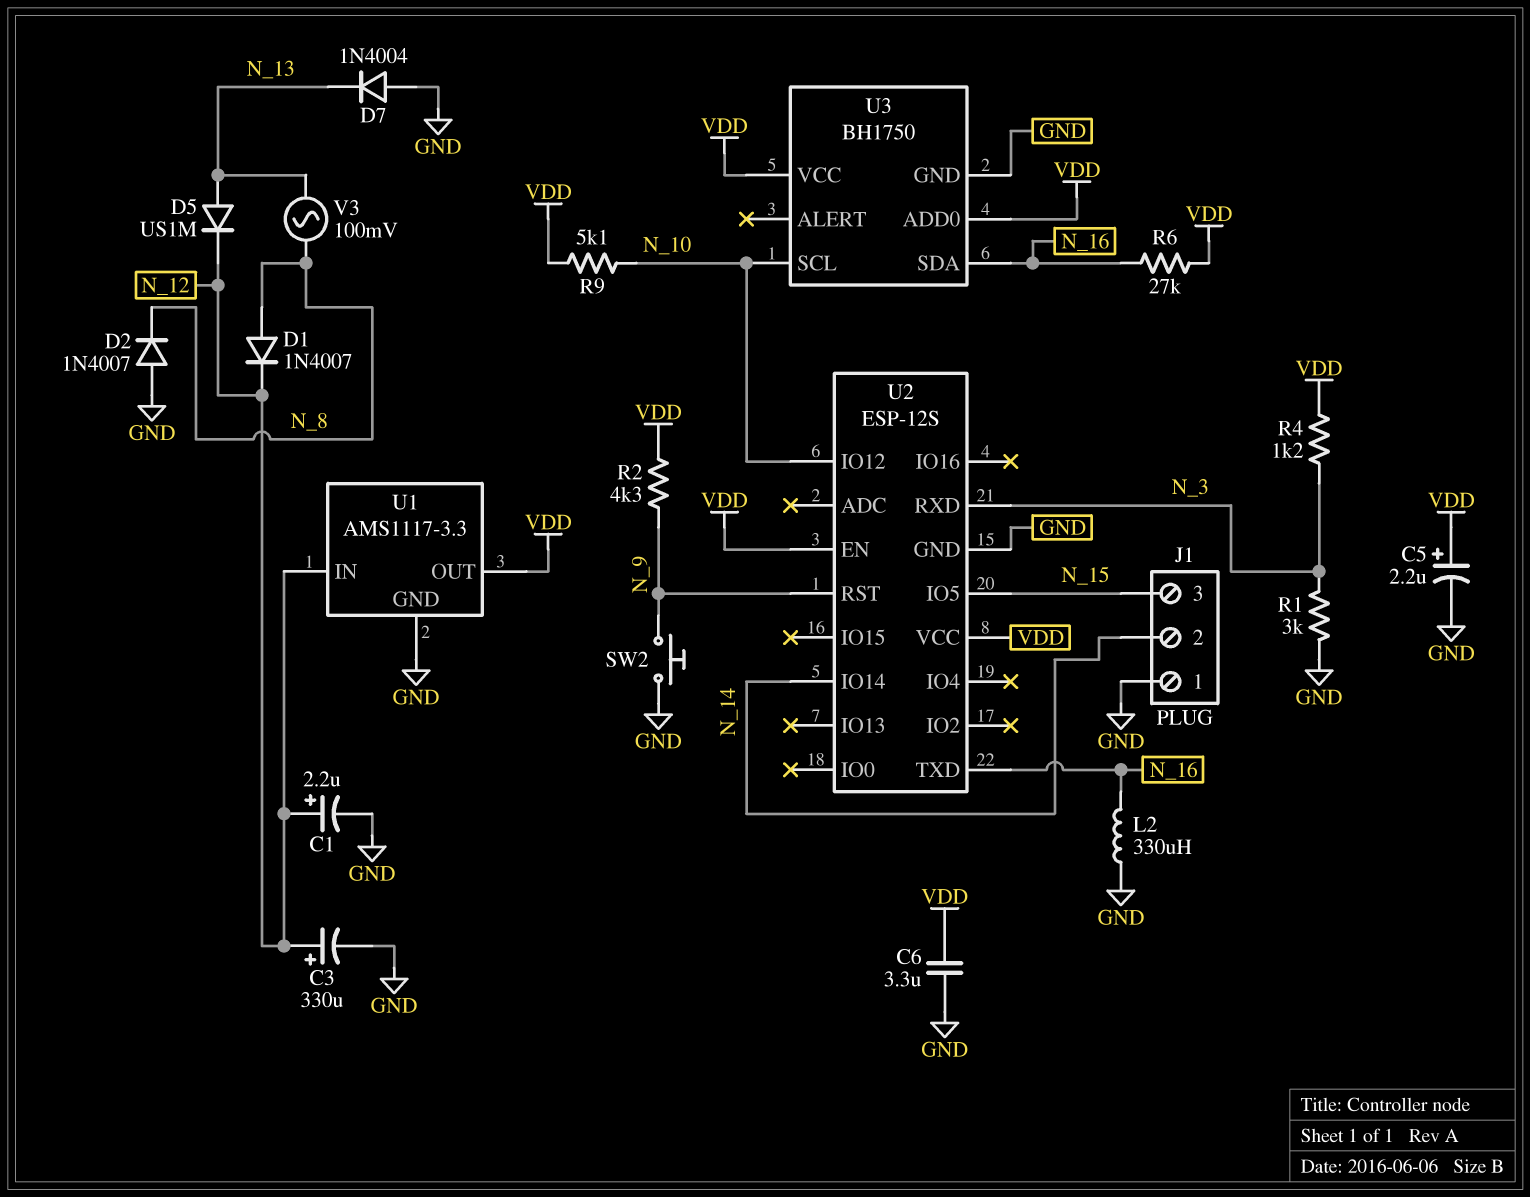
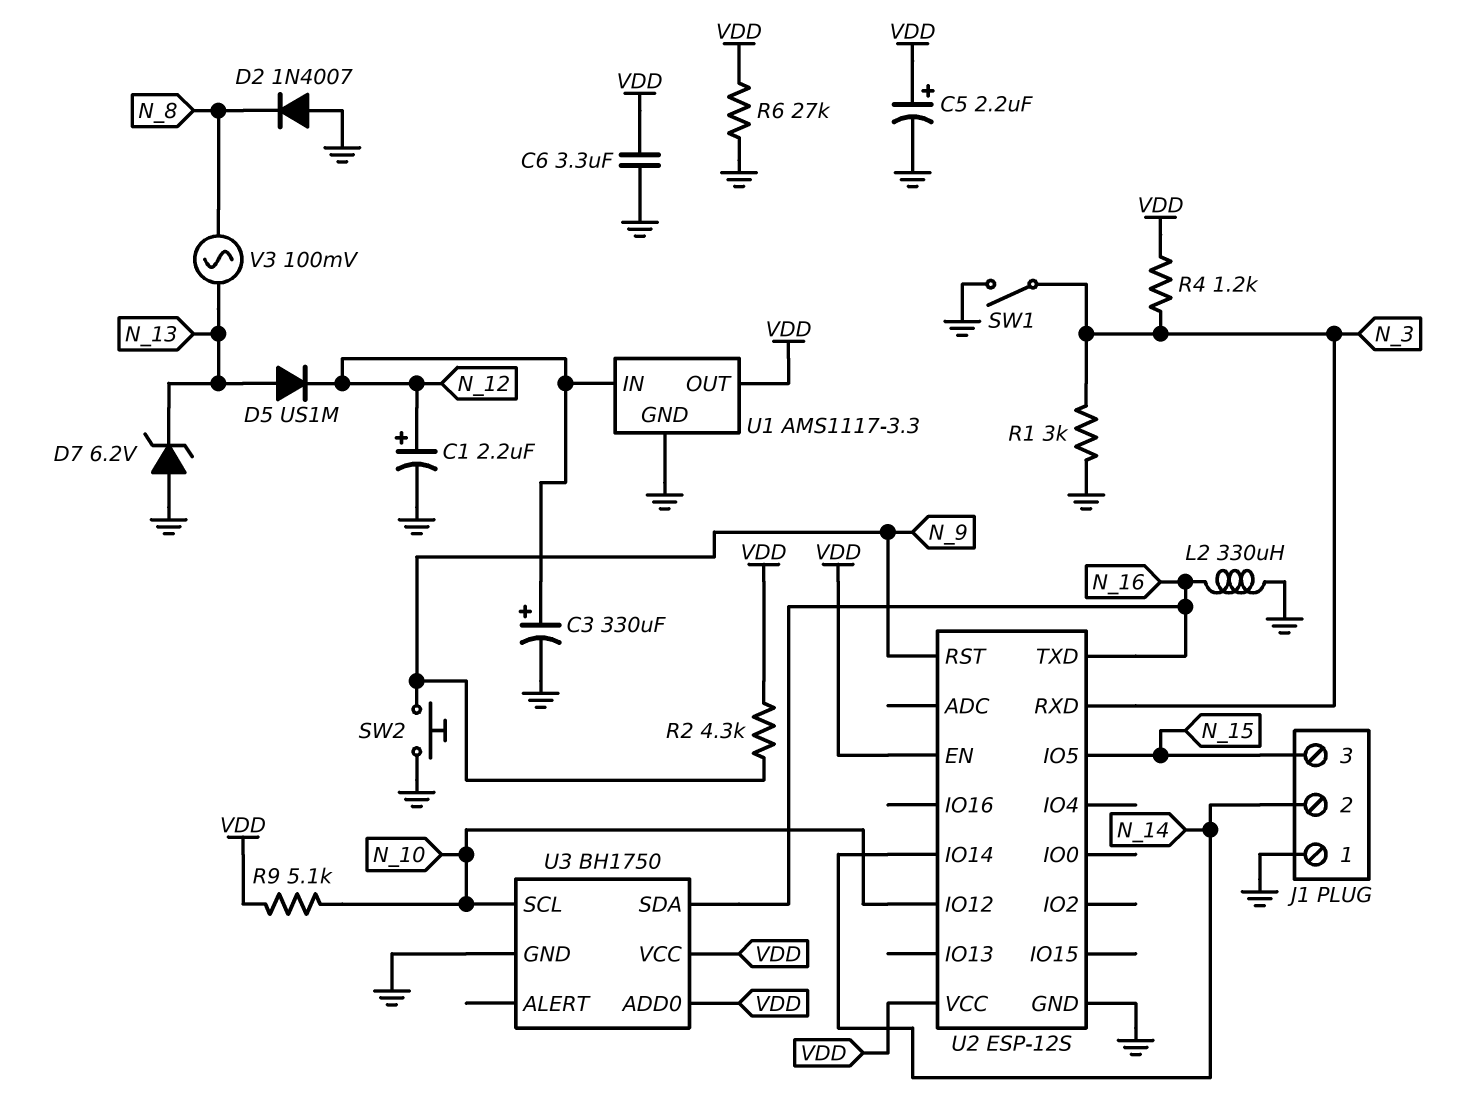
D1: diode 1N4007 (A N_8, K N_12) -> none
D7: diode 1N4004 (A GND, K N_13) -> zener 6.2V (A GND, K N_13)
R6: 27k (N_16, VDD) -> 27k (GND, VDD)
SW1: none -> switch (GND, N_3)

